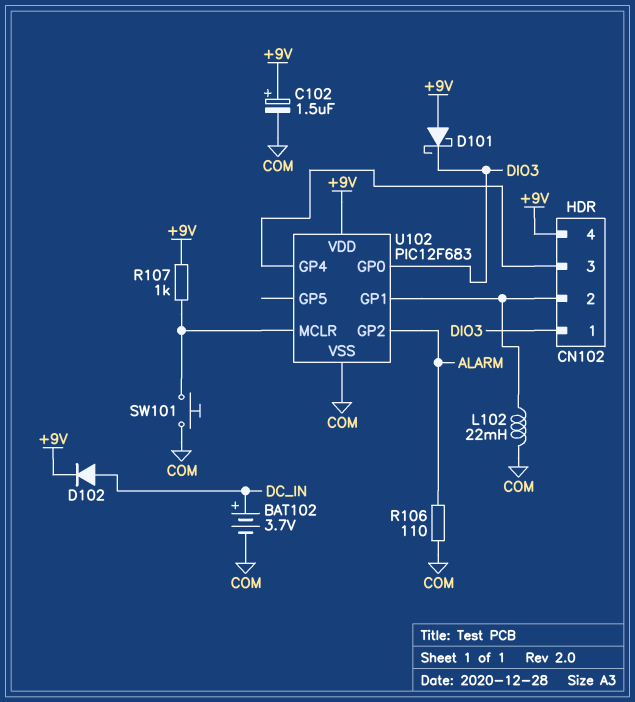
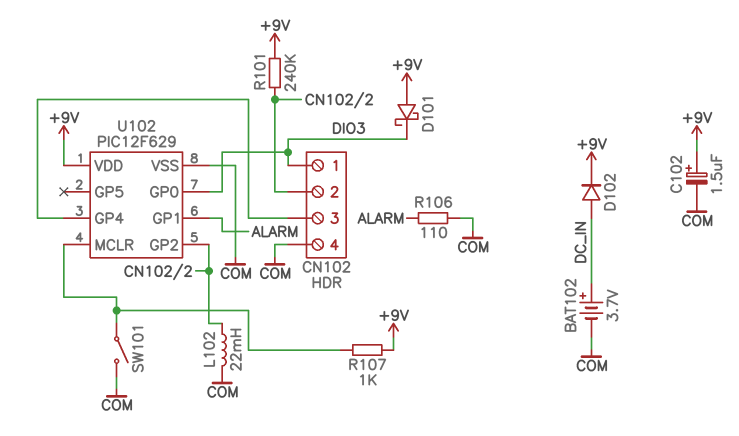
CN102 pin 4: +9V -> COM
R101: none -> 240k (+9V, CN102/2)
SW101: button (COM, U102/MCLR) -> switch (COM, U102/MCLR)
U102: PIC12F683 -> PIC12F629
U102 pin GP1: CN102/2 -> ALARM
U102 pin GP2: ALARM -> CN102/2

